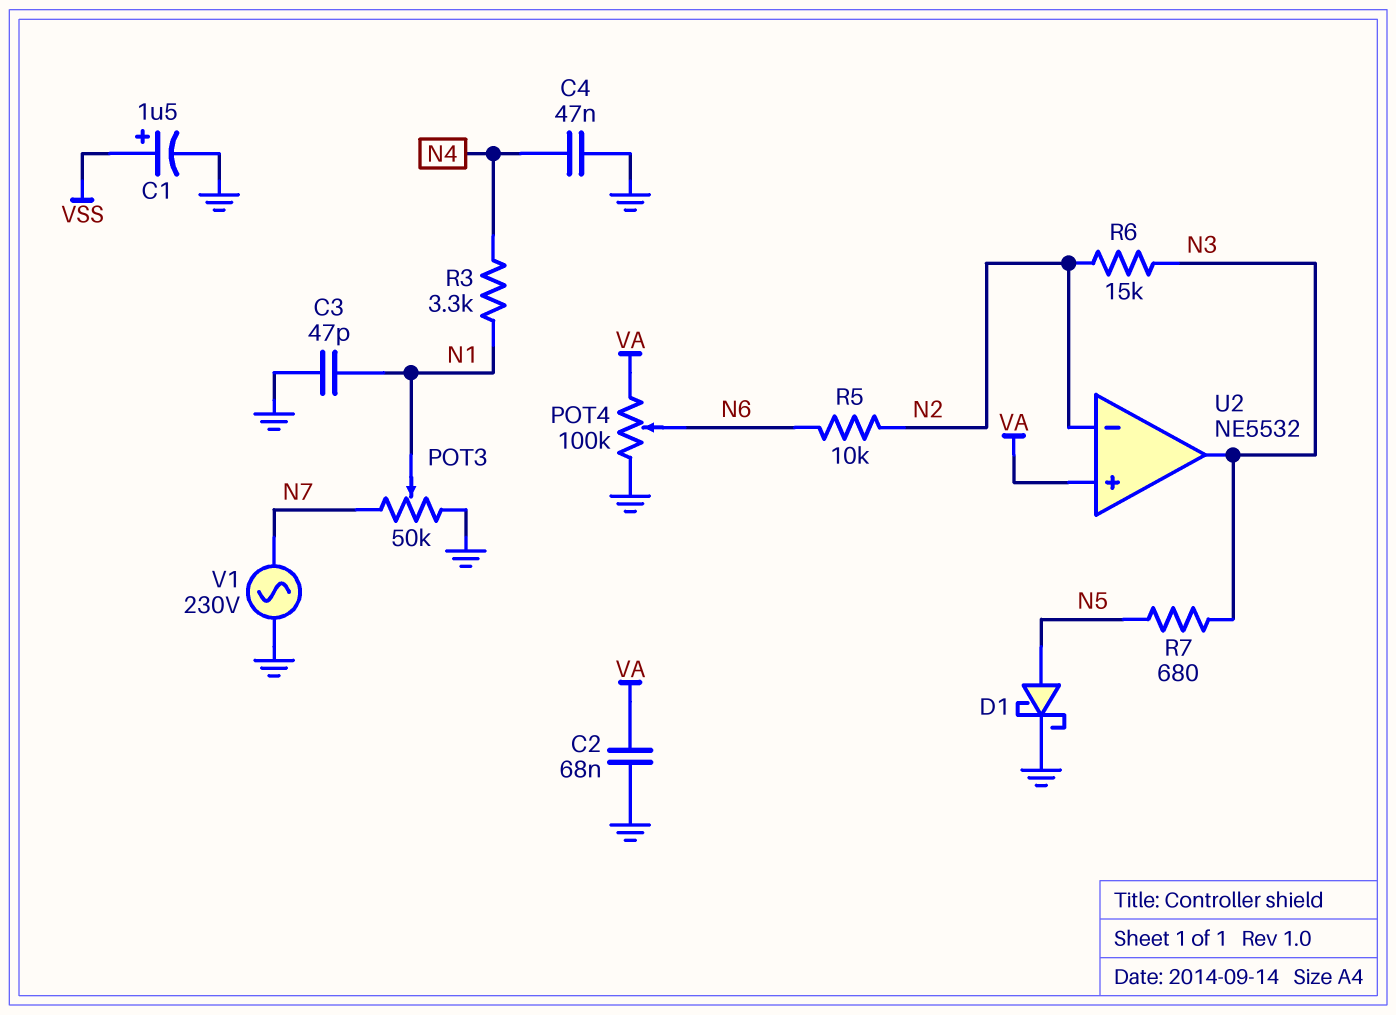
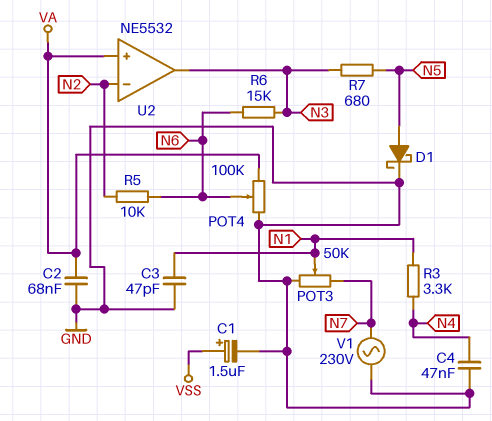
R6: 15k (N2, N3) -> 15k (N3, N6)

